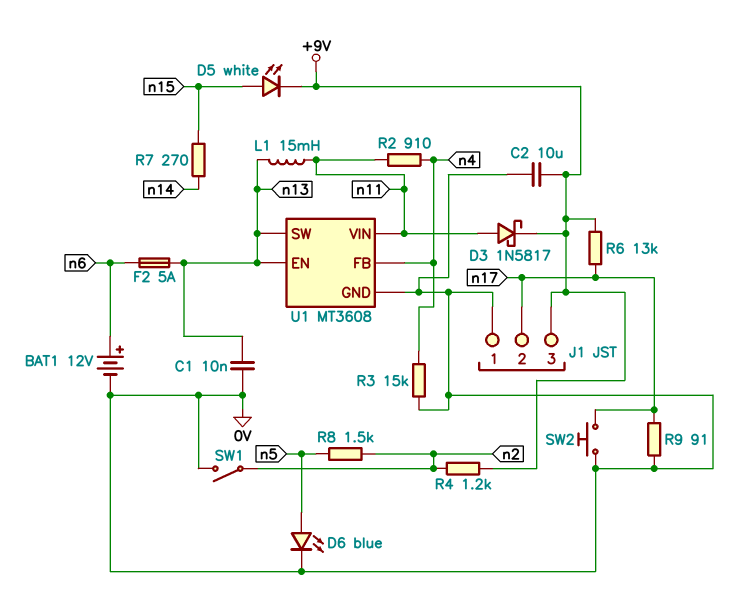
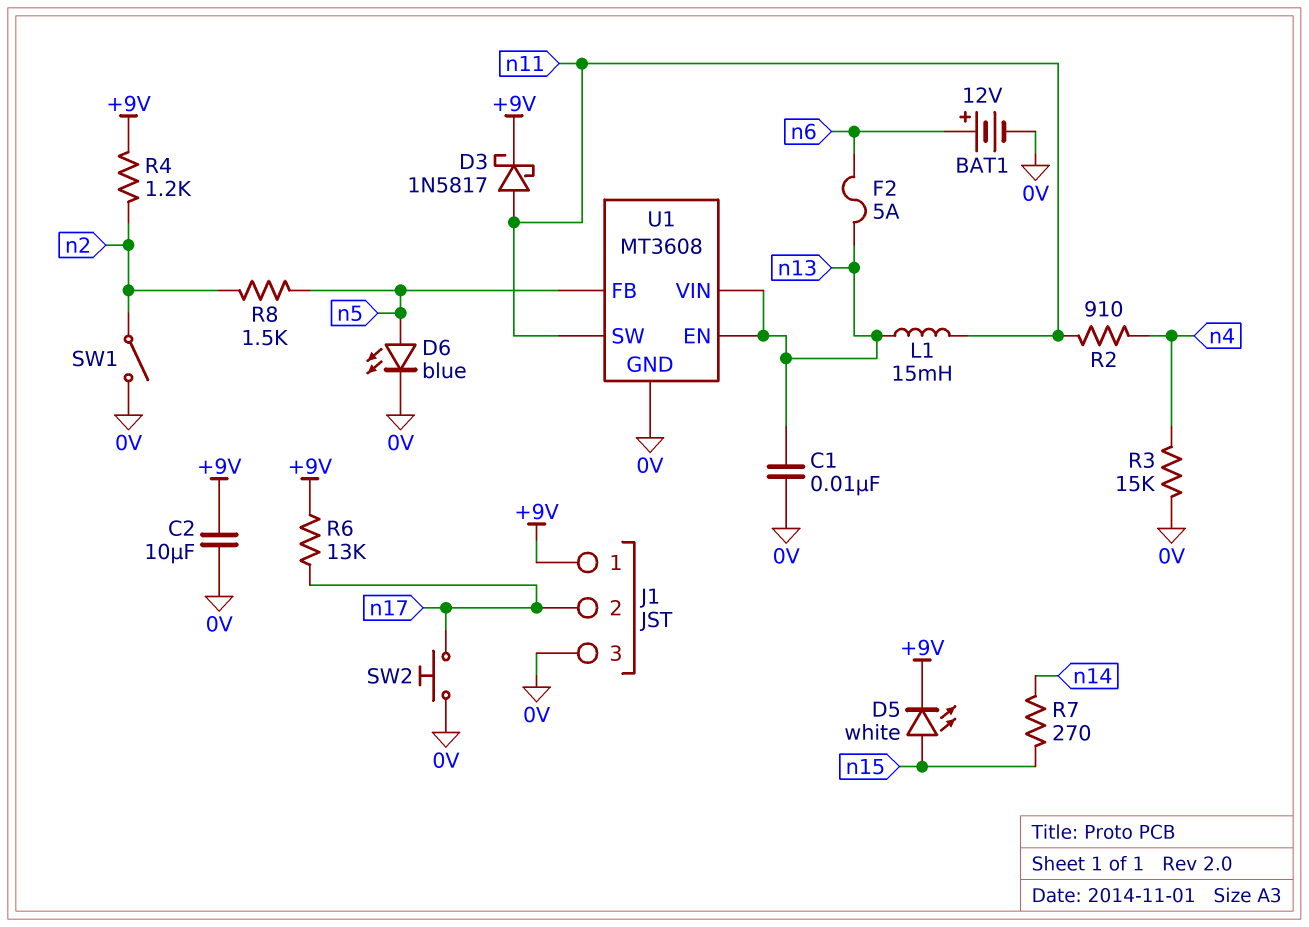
J1 pin 1: 0V -> +9V
J1 pin 3: +9V -> 0V
R9: 91 (0V, n17) -> none
U1 pin FB: n4 -> n5
U1 pin SW: n13 -> n11
U1 pin VIN: n11 -> n13

